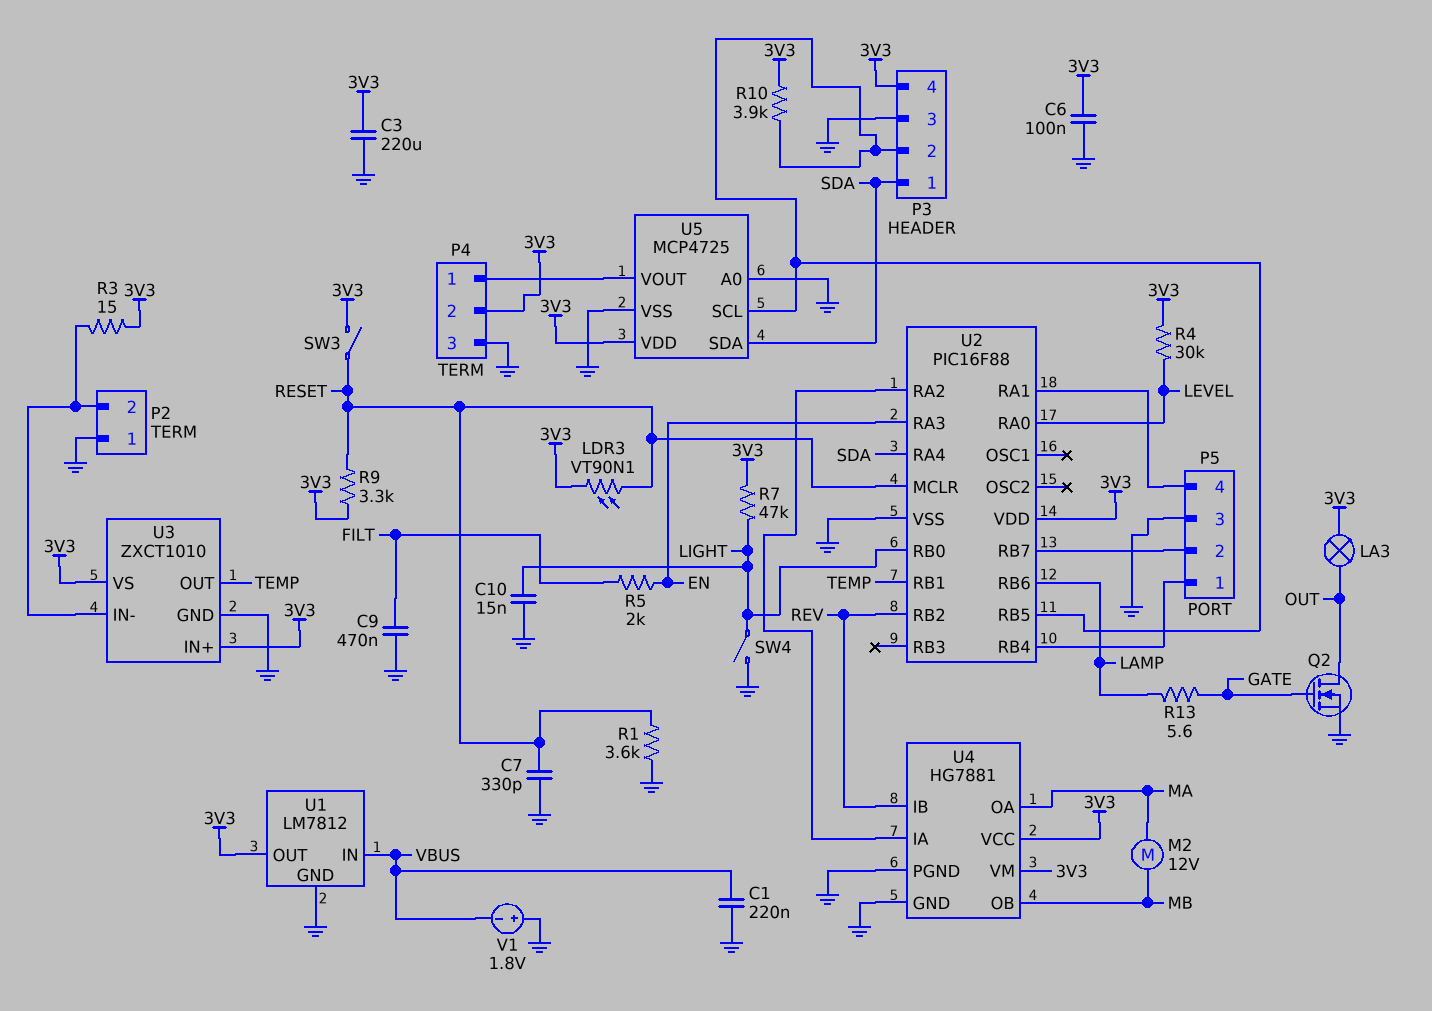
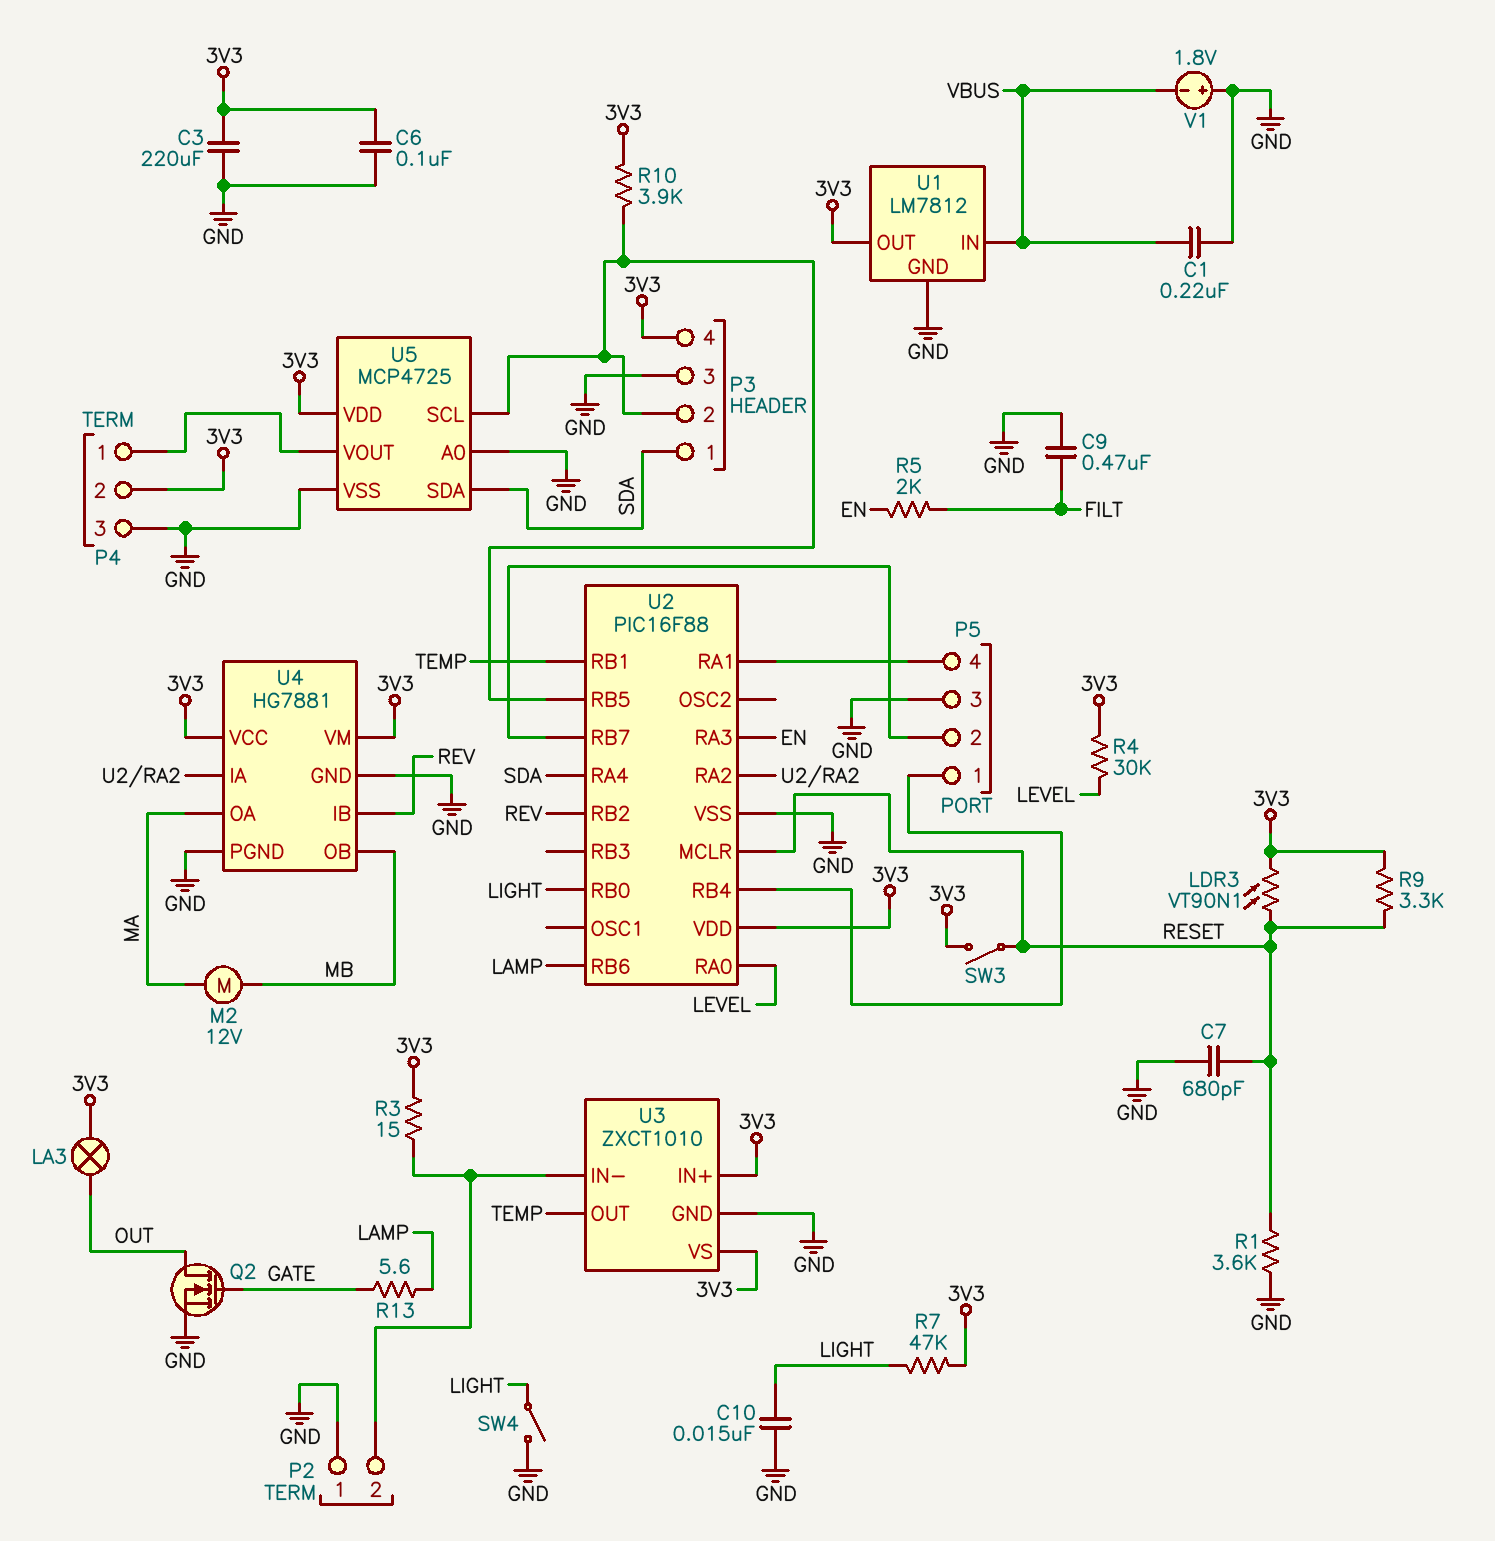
C7: 330pF (GND, RESET) -> 680pF (GND, RESET)

